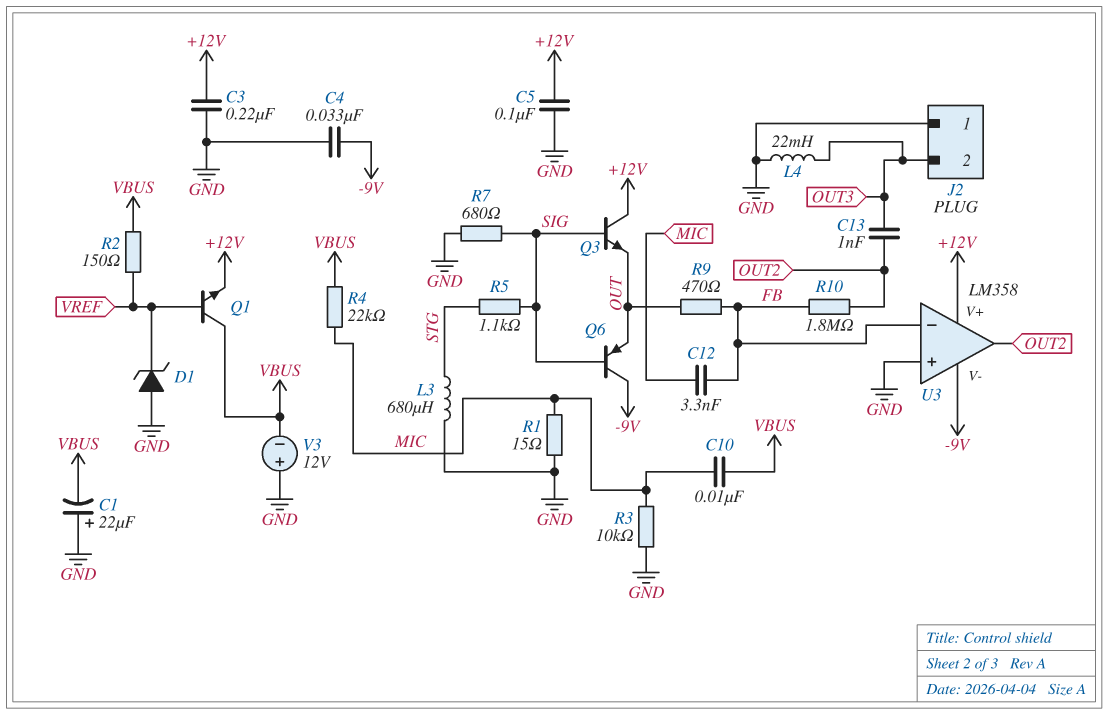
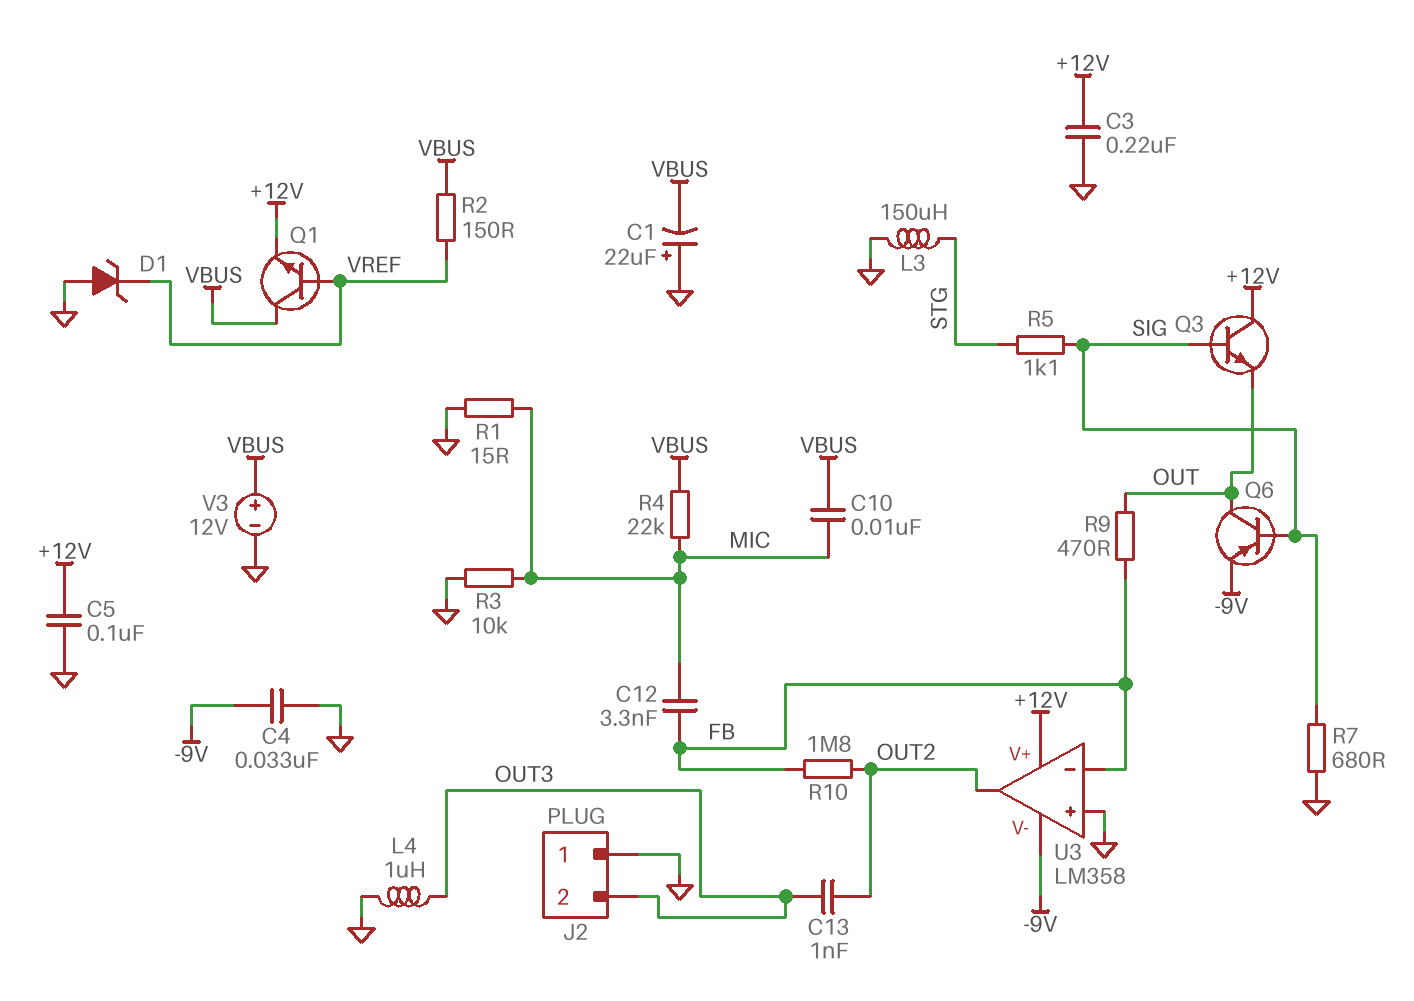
L3: 680uH (GND, STG) -> 150uH (GND, STG)
L4: 22mH (GND, OUT3) -> 1uH (GND, OUT3)
Q6: PNP (B SIG, C -9V, E OUT) -> PNP (B SIG, C OUT, E -9V)
V3: 12V (plus GND, minus VBUS) -> 12V (plus VBUS, minus GND)

